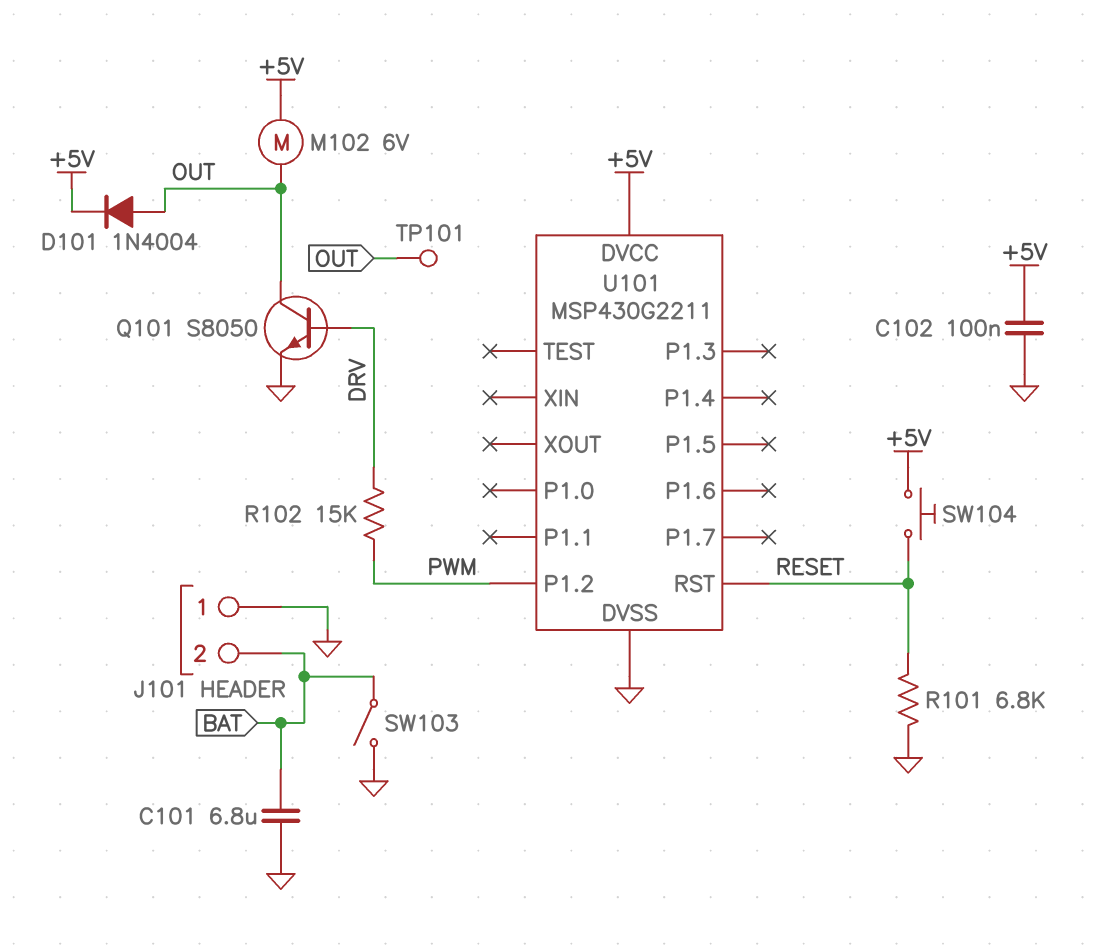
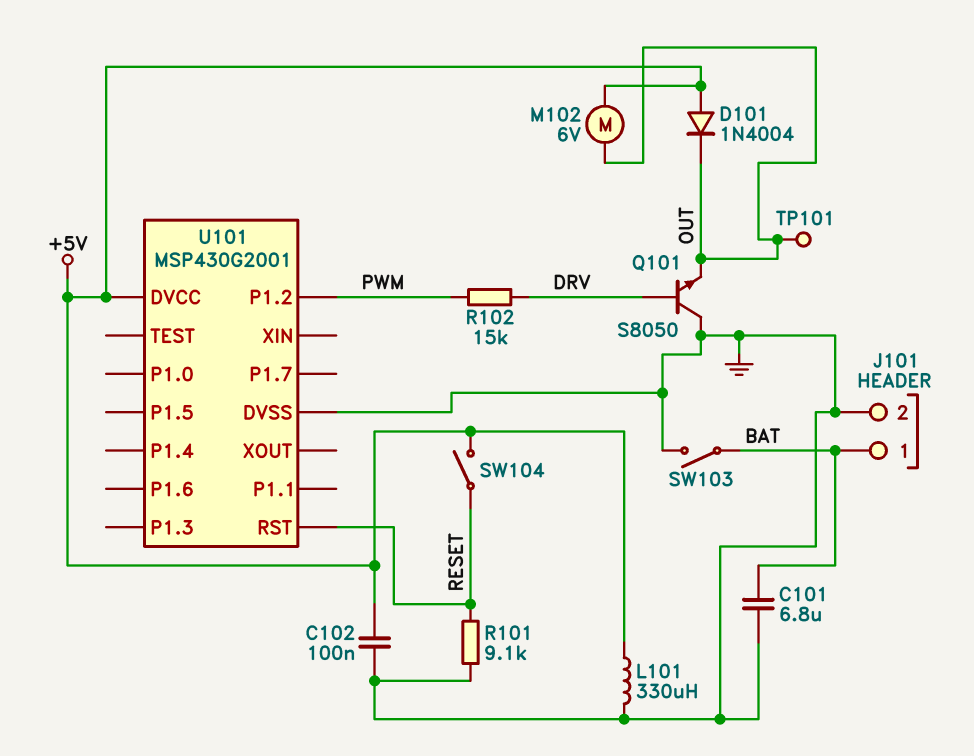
D101: diode 1N4004 (A OUT, K +5V) -> diode 1N4004 (A +5V, K OUT)
J101 pin 1: GND -> BAT
J101 pin 2: BAT -> GND
L101: none -> 330uH (+5V, GND)
Q101: NPN S8050 (B DRV, C OUT, E GND) -> NPN S8050 (B DRV, C GND, E OUT)
R101: 6.8k (GND, RESET) -> 9.1k (GND, RESET)
SW104: button (+5V, RESET) -> switch (+5V, RESET)
U101: MSP430G2211 -> MSP430G2001

